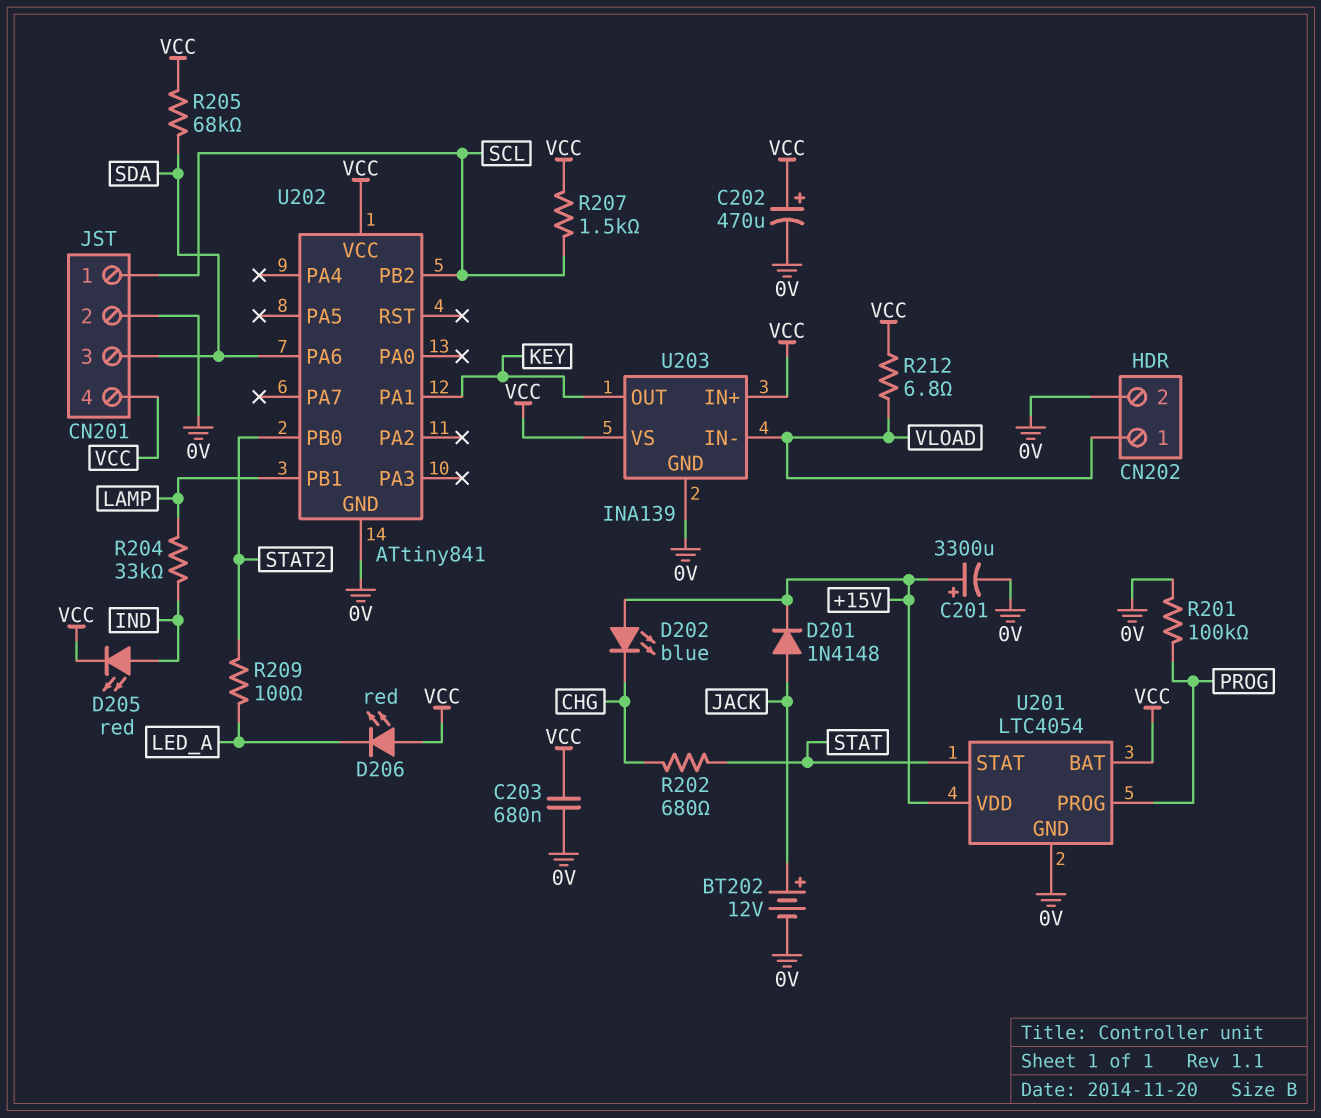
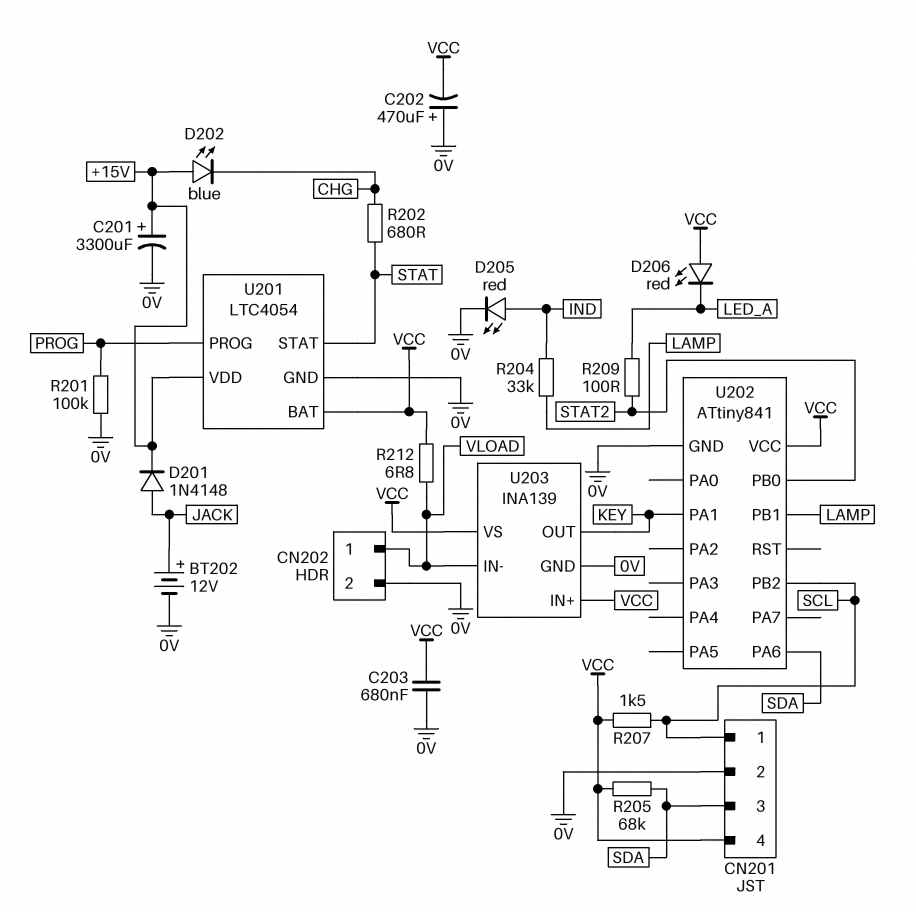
C202: 470uF (plus VCC, minus 0V) -> 470uF (plus 0V, minus VCC)
D205: LED red (A IND, K VCC) -> LED red (A IND, K 0V)

